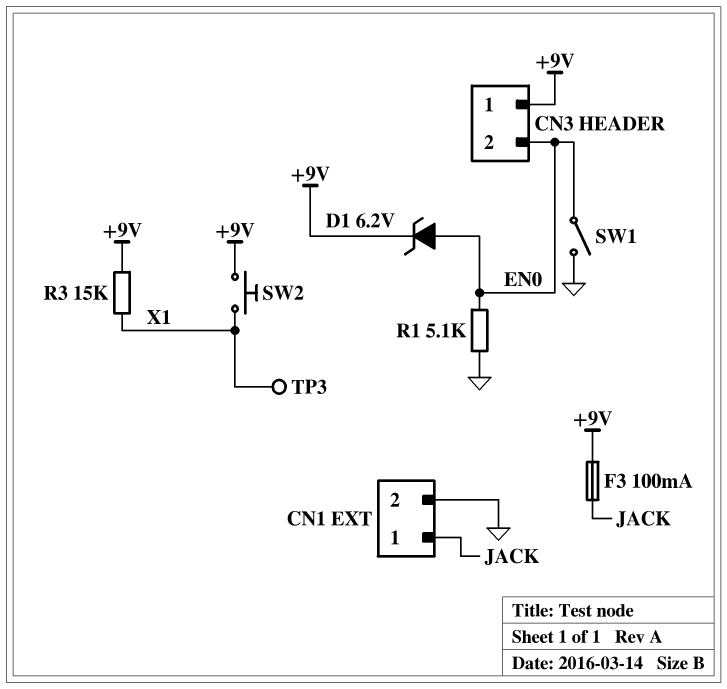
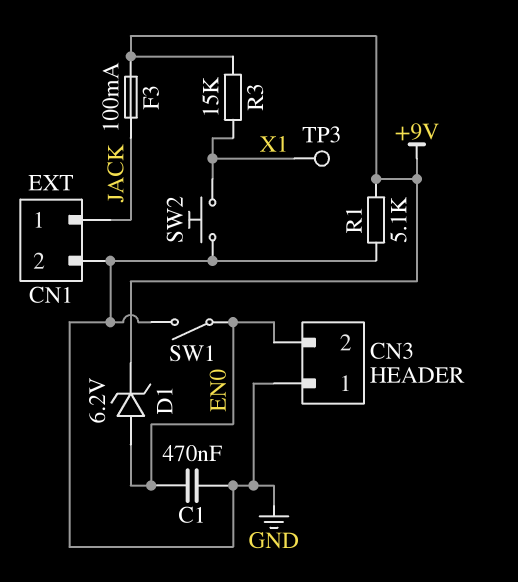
C1: none -> 470nF (EN0, GND)
CN3 pin 1: +9V -> GND
R1: 5.1k (EN0, GND) -> 5.1k (+9V, GND)
SW2: button (+9V, X1) -> button (GND, X1)

